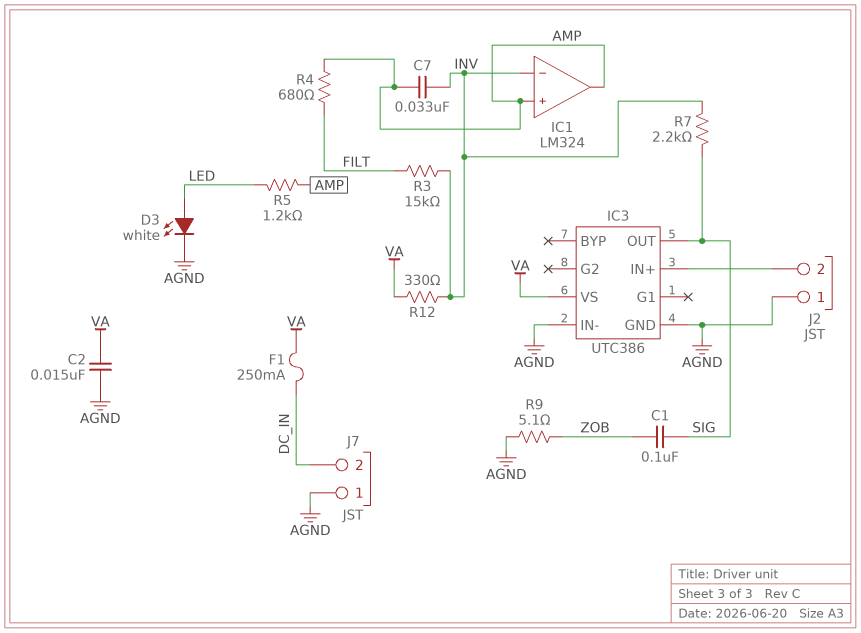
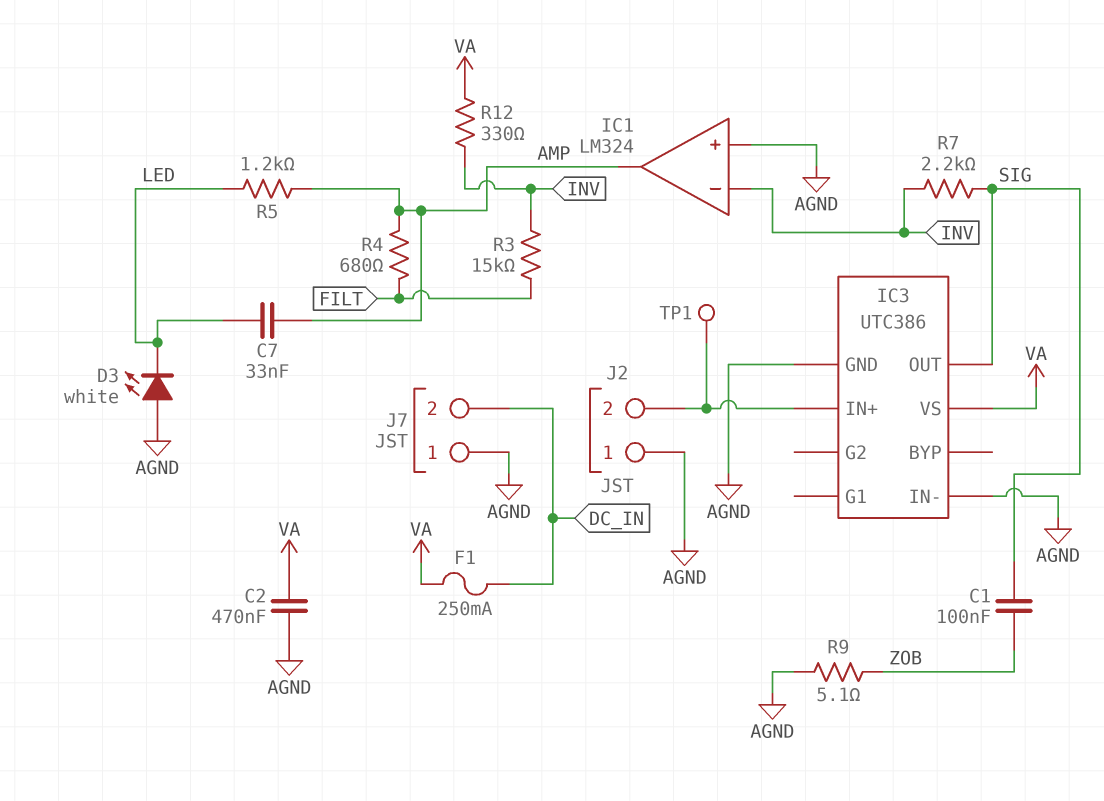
C2: 15nF (AGND, VA) -> 470nF (AGND, VA)
C7: 33nF (AMP, INV) -> 33nF (AMP, LED)
D3: LED white (A LED, K AGND) -> LED white (A AGND, K LED)
IC1 pin in+: AMP -> AGND
TP1: none -> test point (IC3/IN+)

